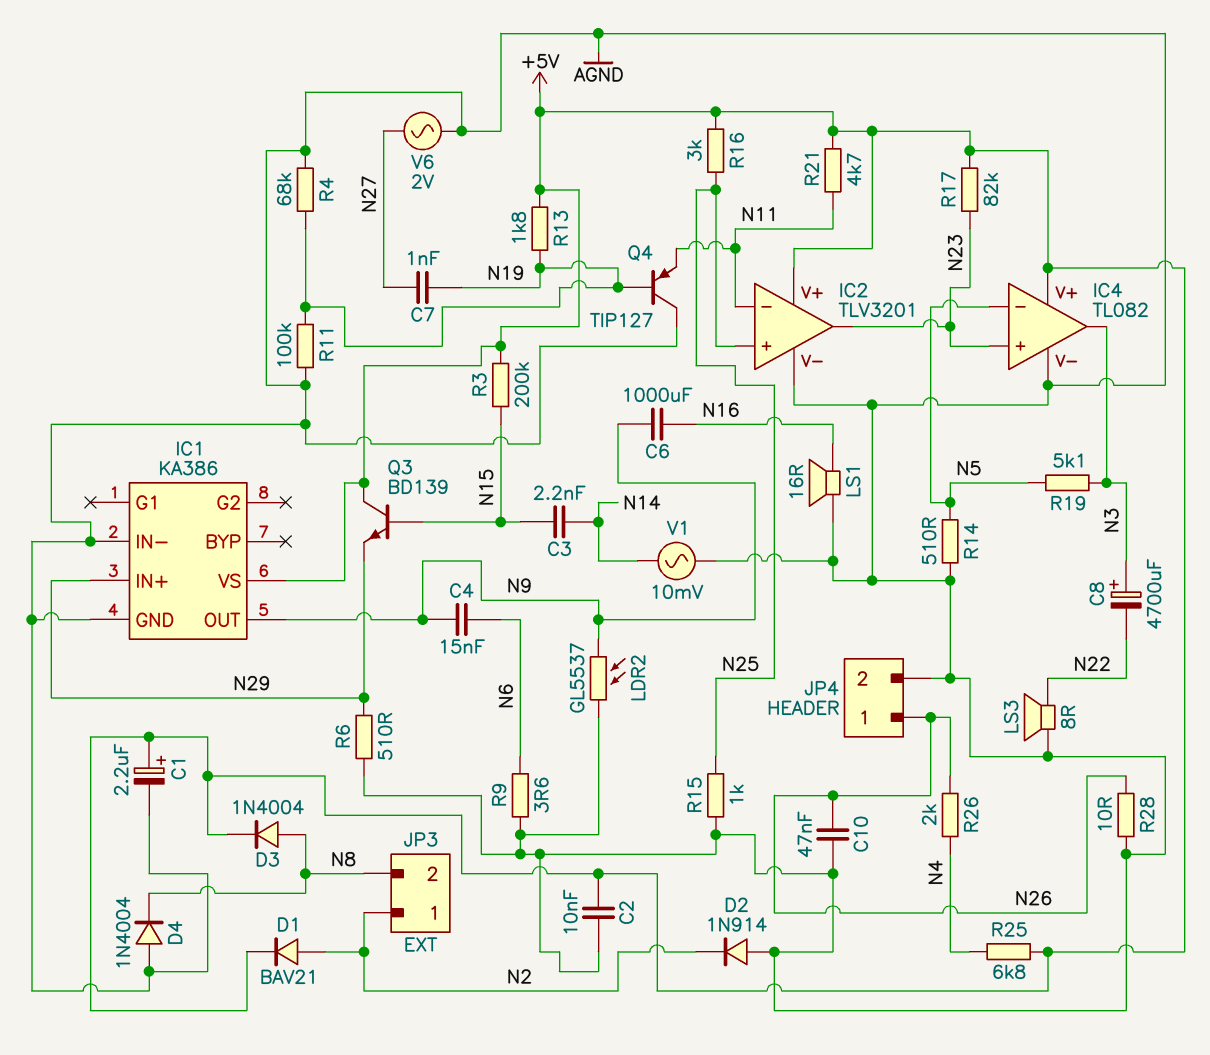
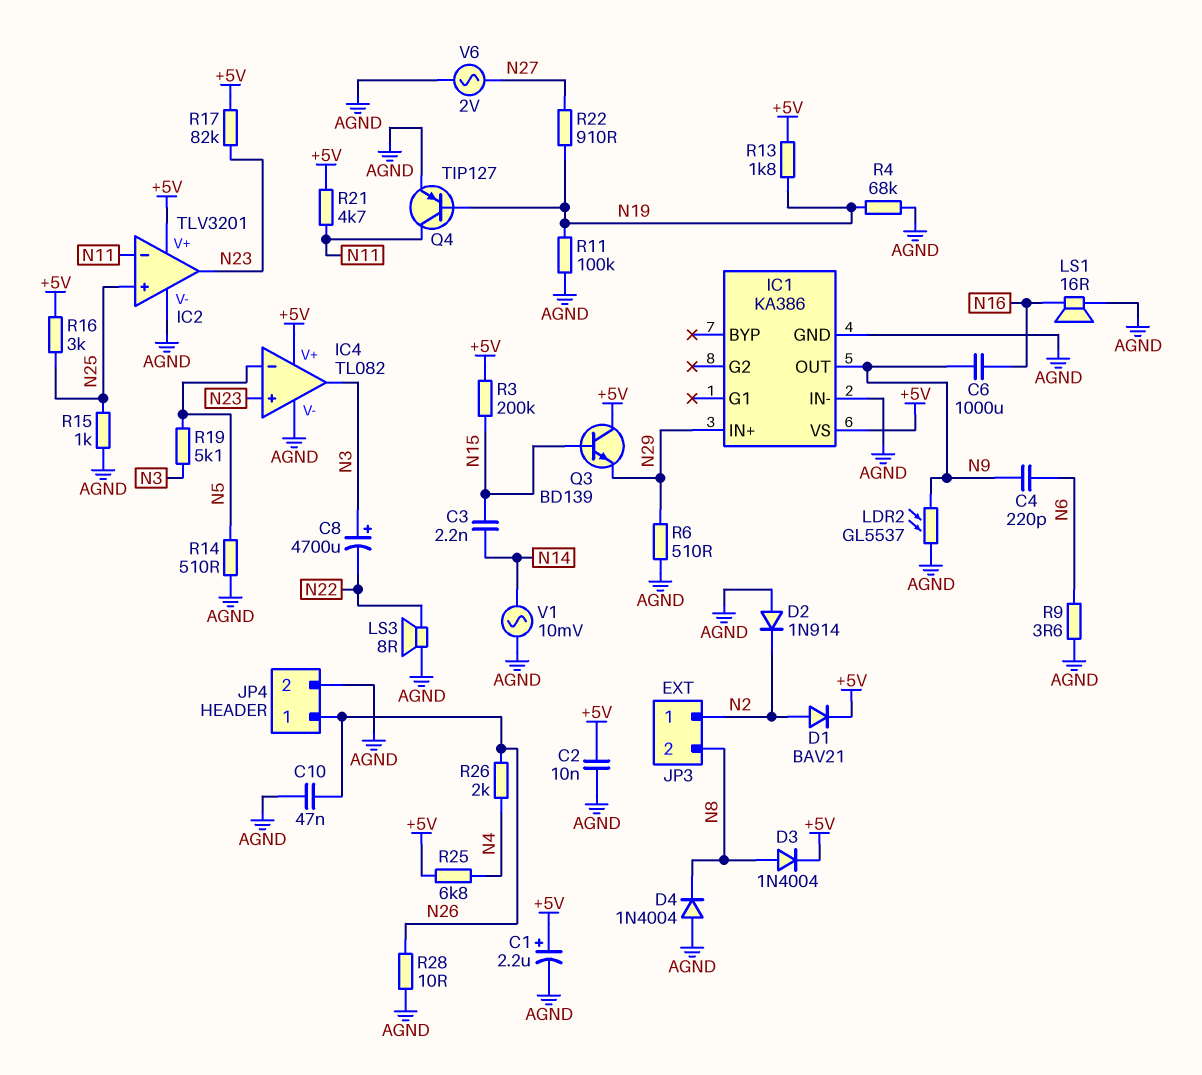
C4: 15nF (N6, N9) -> 220pF (N6, N9)
C7: 1nF (N19, N27) -> none
Q4: PNP TIP127 (B N19, C AGND, E N11) -> PNP TIP127 (B N19, C N11, E AGND)
R22: none -> 910 (N19, N27)

